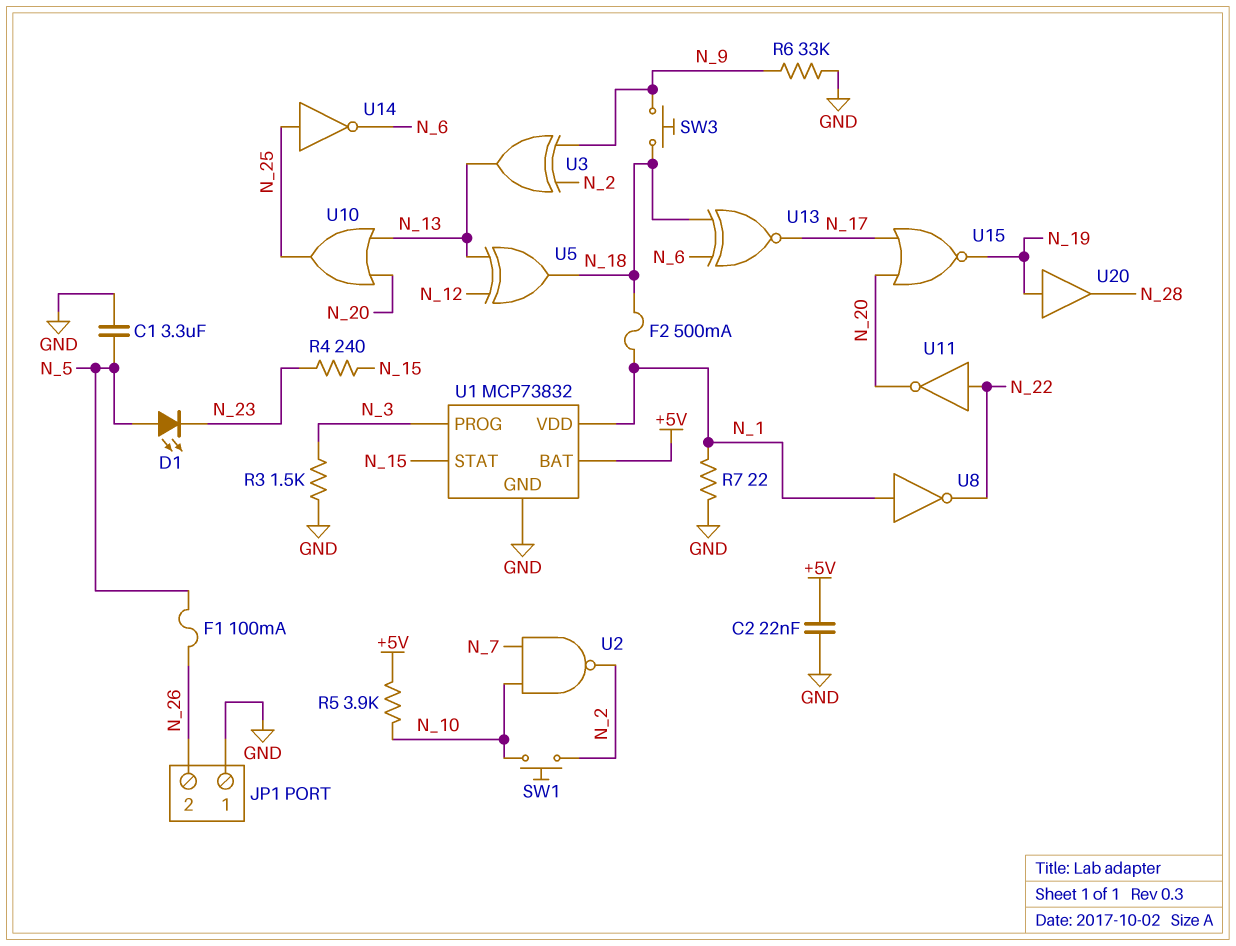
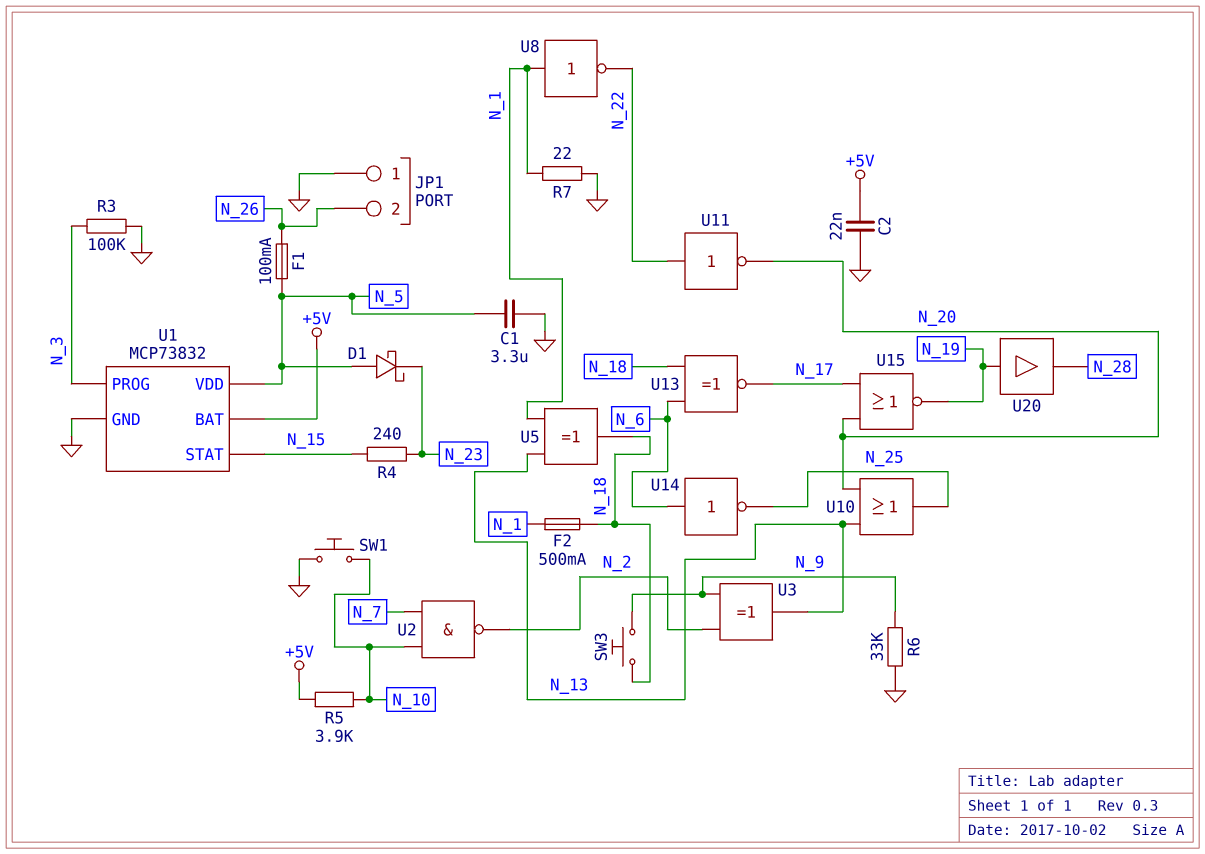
D1: LED (A N_5, K N_23) -> schottky (A N_5, K N_23)
R3: 1.5k (GND, N_3) -> 100k (GND, N_3)
SW1: button (N_2, N_10) -> button (GND, N_10)
U1 pin VDD: N_1 -> N_5
U5: XOR (in N_12, in N_13, out N_18) -> XOR (in N_1, in N_13, out N_18)
U14: NOT (in N_25, out N_6) -> NOT (in N_6, out N_25)

